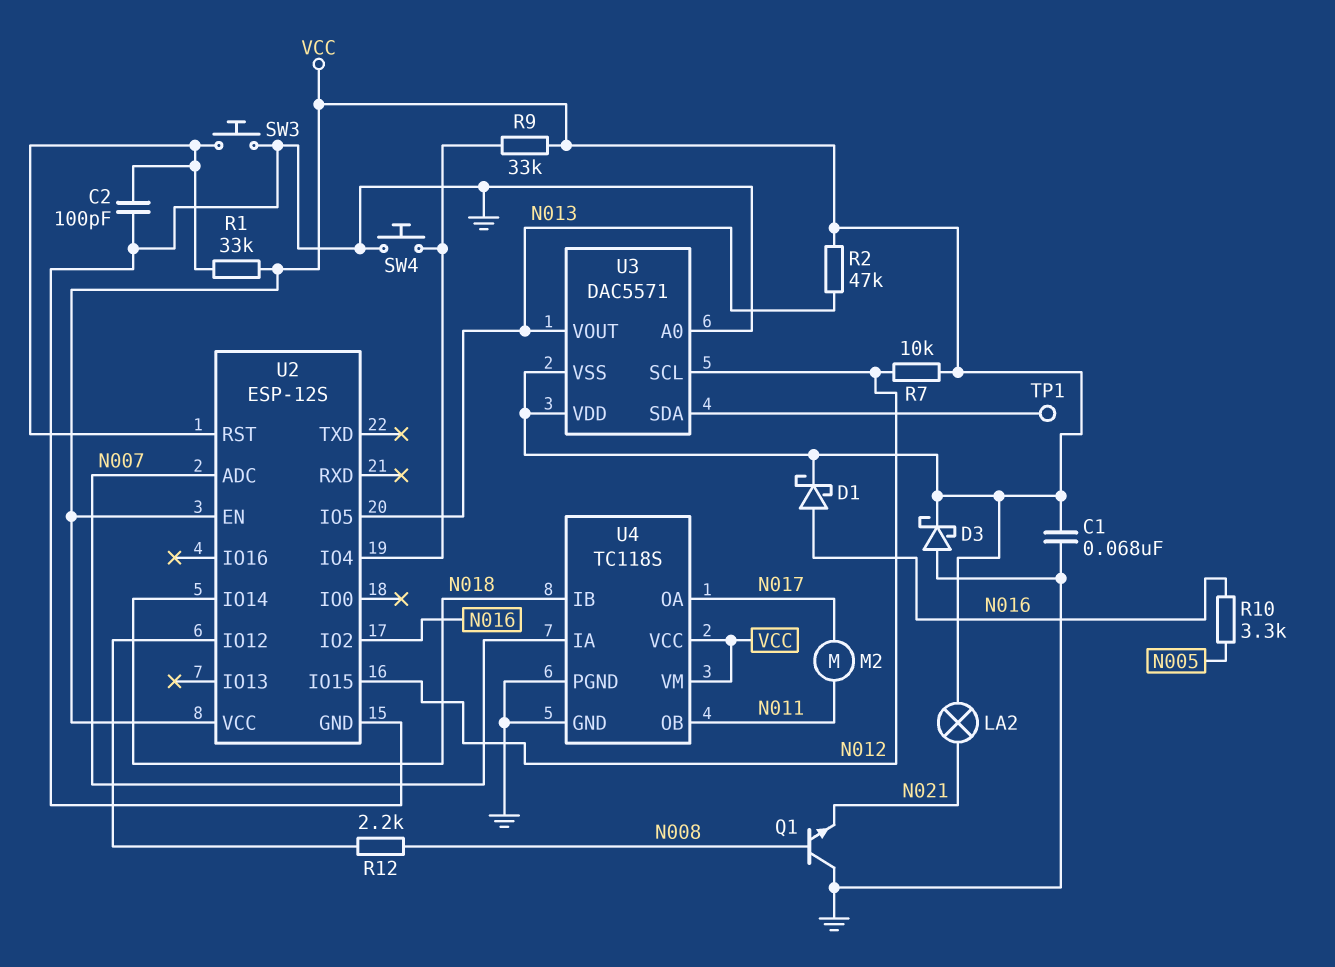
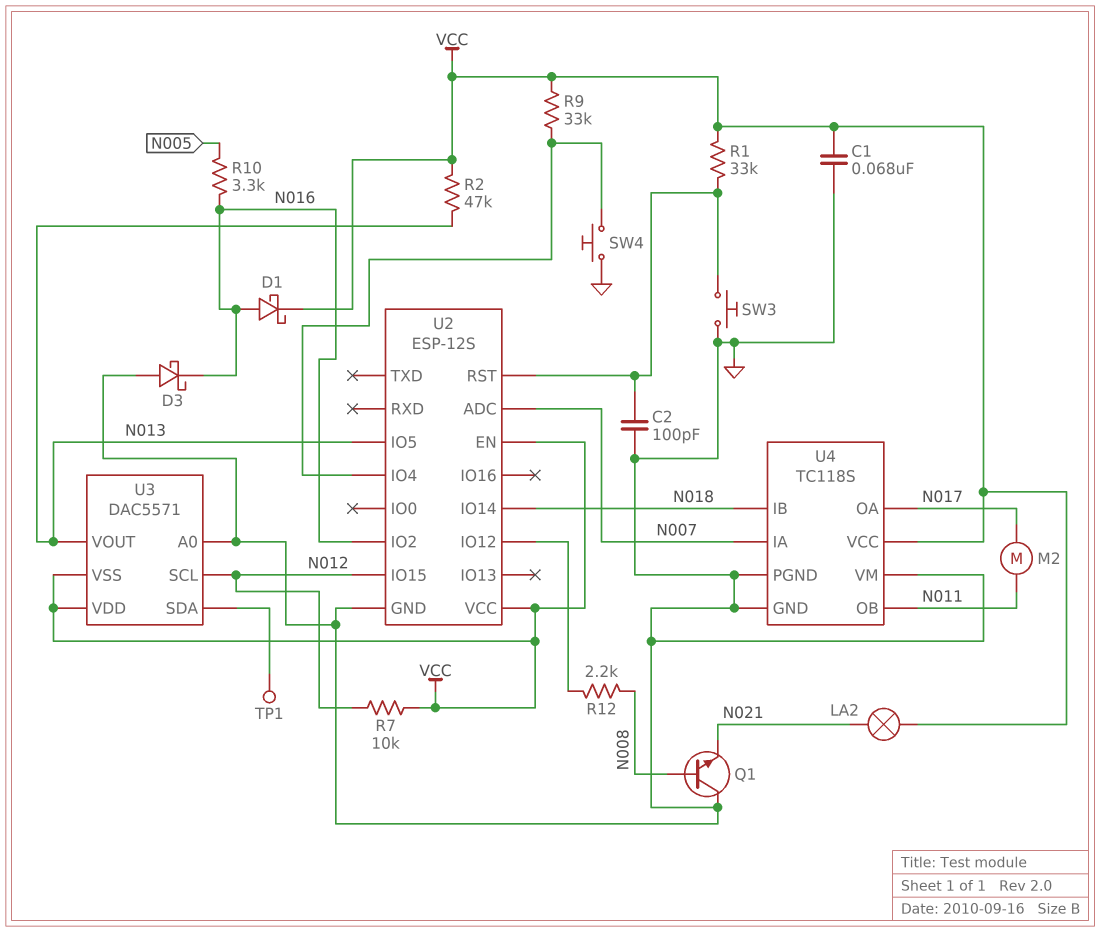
D3: schottky (A GND, K VCC) -> schottky (A GND, K N016)
U4 pin VM: VCC -> GND

